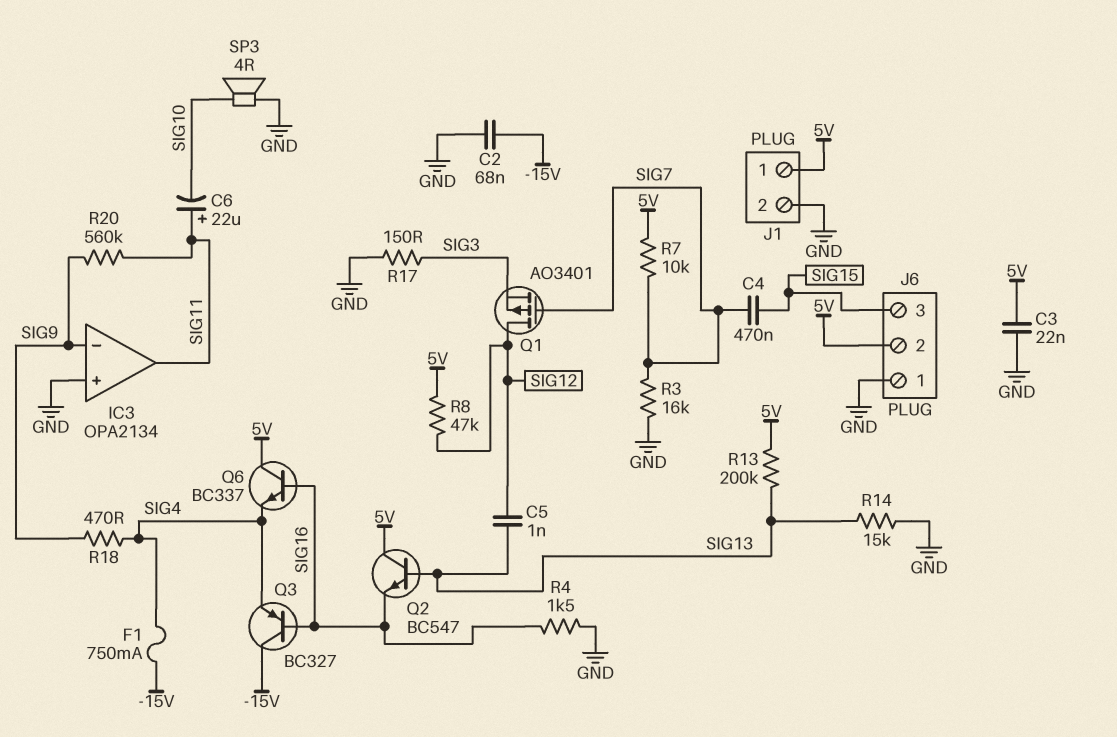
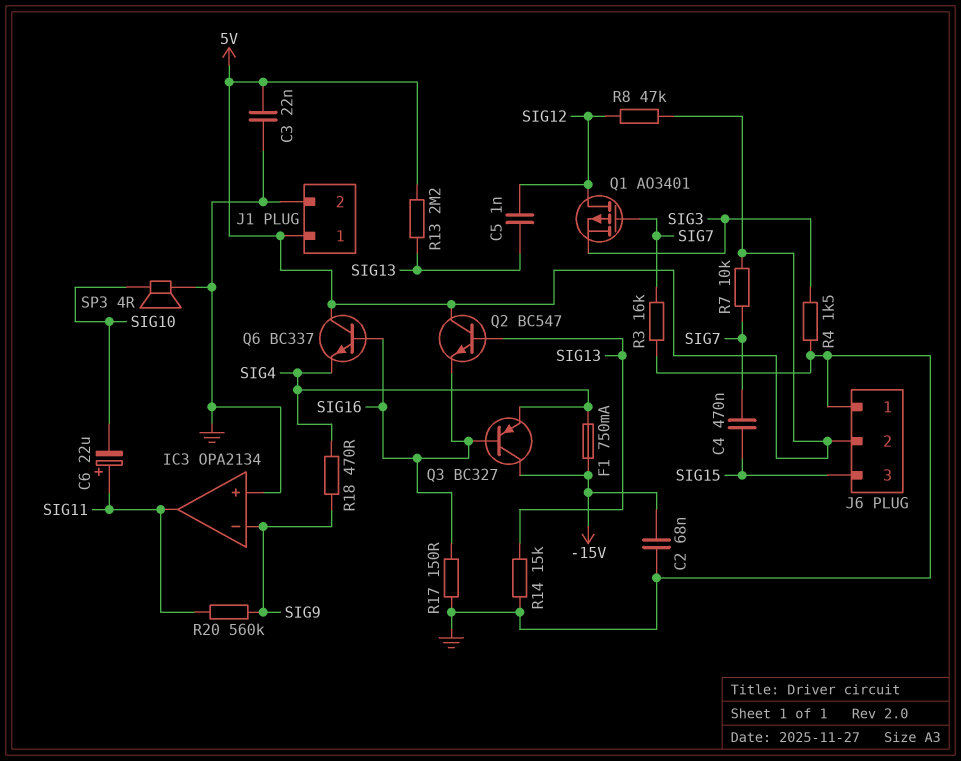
R4: 1.5k (GND, SIG16) -> 1.5k (GND, SIG3)
R13: 200k (5V, SIG13) -> 2.2M (5V, SIG13)
R17: 150 (GND, SIG3) -> 150 (GND, SIG16)

